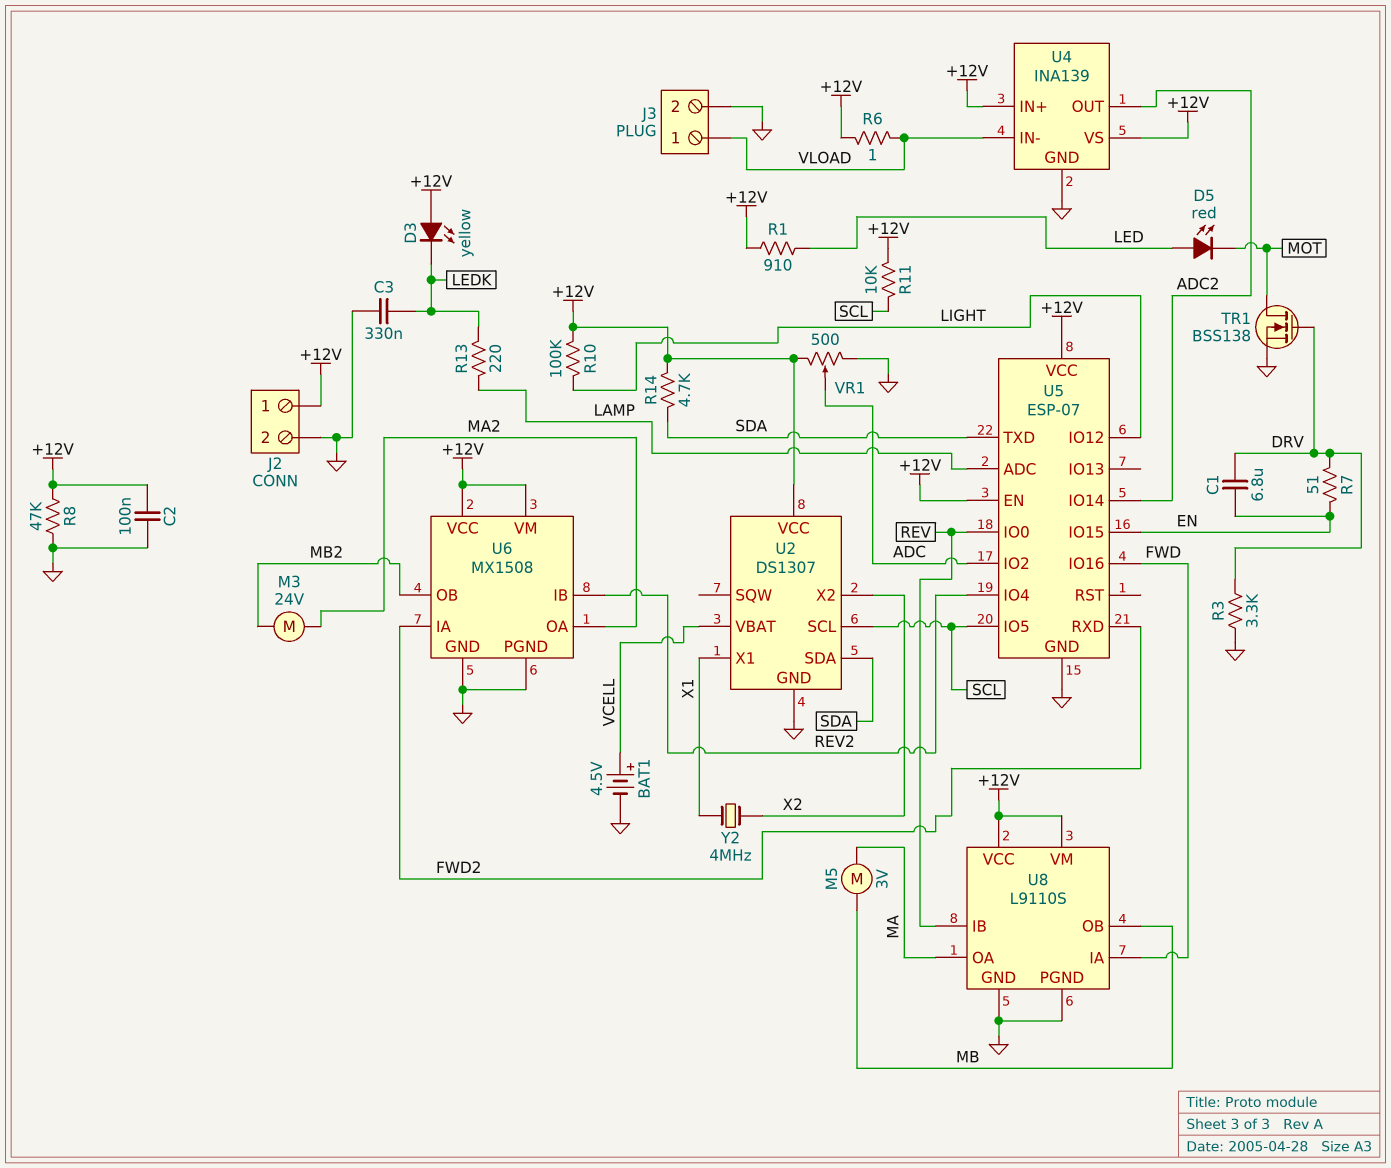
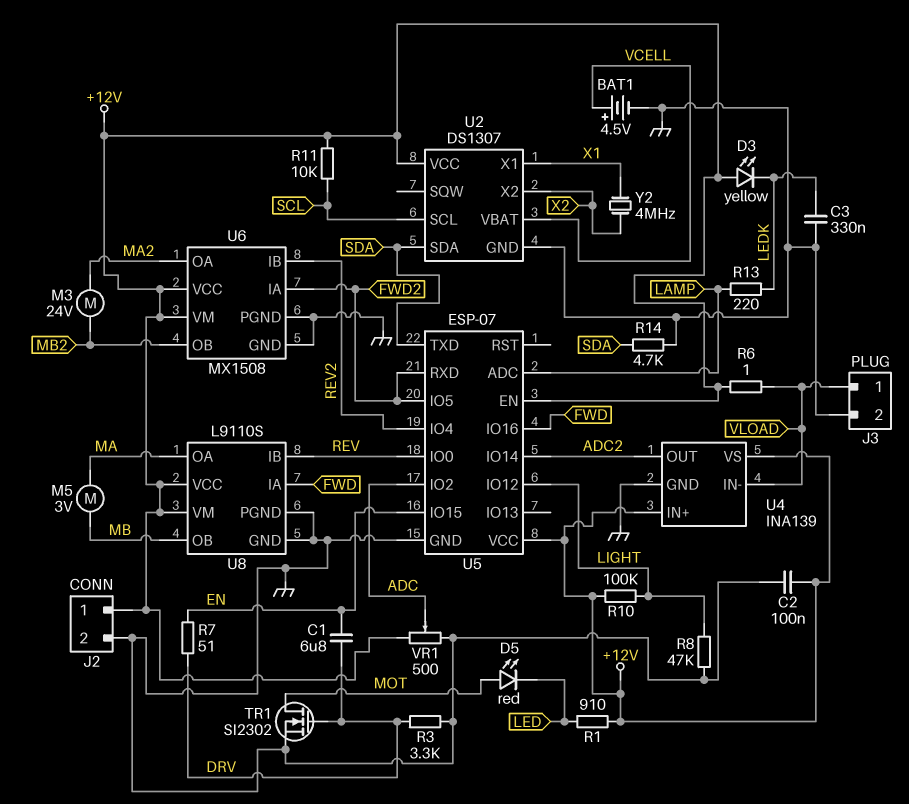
D5: LED red (A LED, K MOT) -> LED red (A MOT, K LED)
R8: 47k (+12V, GND) -> 47k (GND, LIGHT)
R14: 4.7k (+12V, SDA) -> 4.7k (GND, SDA)
TR1: NMOS BSS138 (G DRV, D MOT, S GND) -> NMOS SI2302 (G DRV, D MOT, S GND)
U5 pin IO5: SCL -> FWD2

